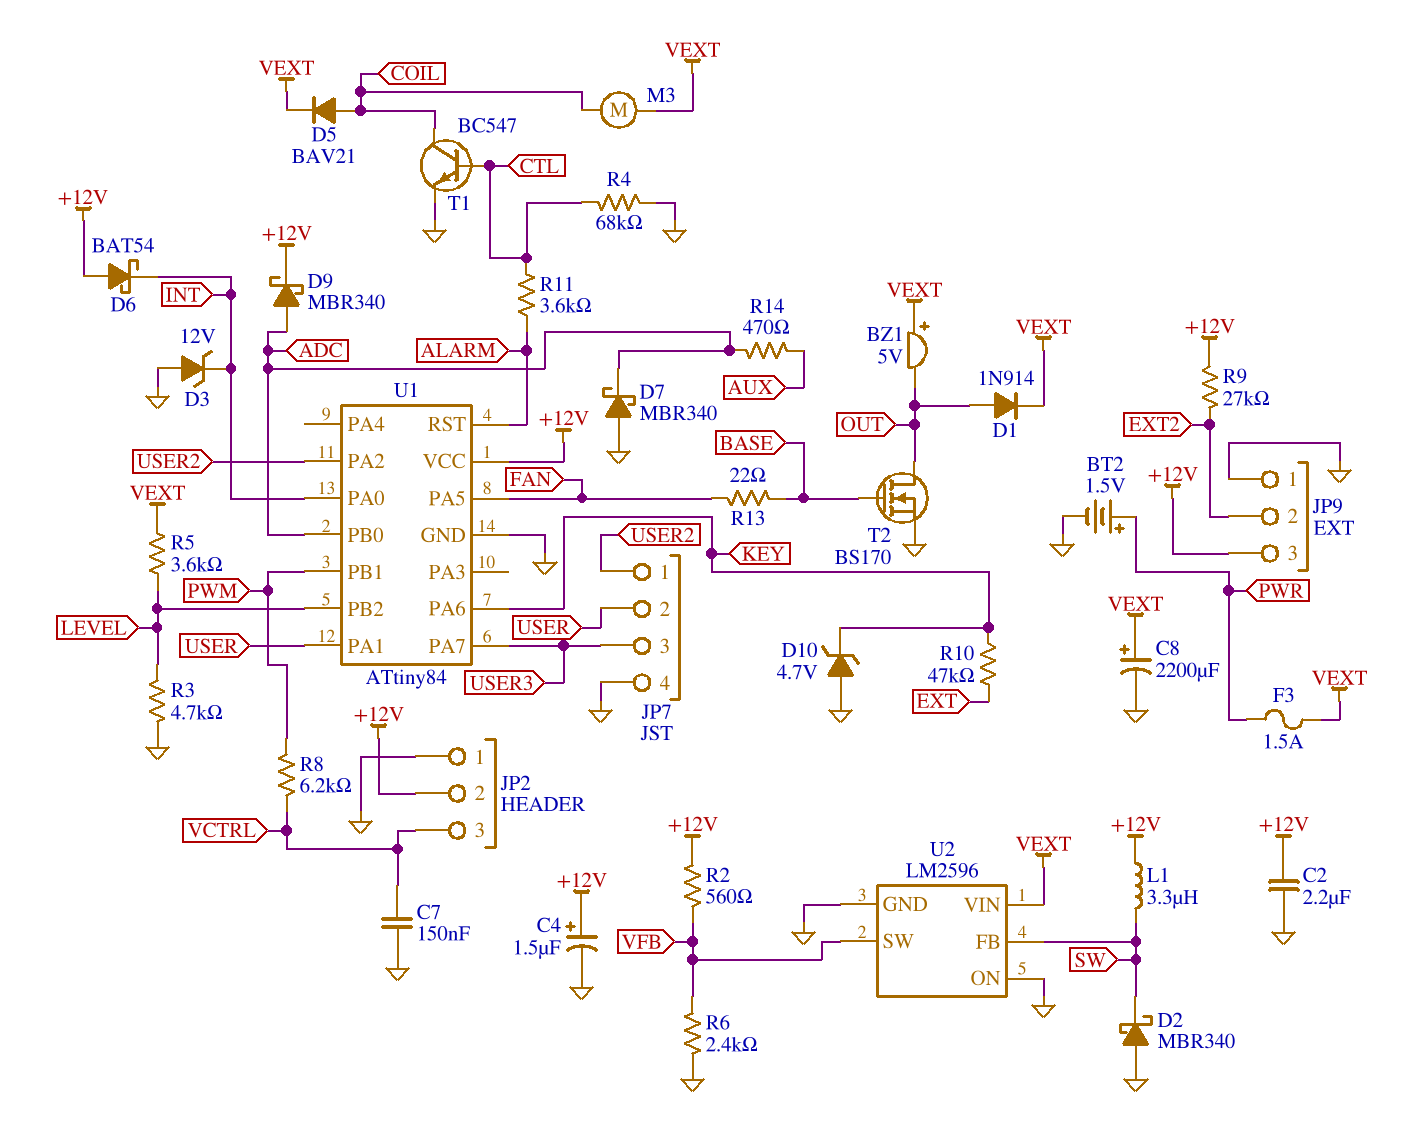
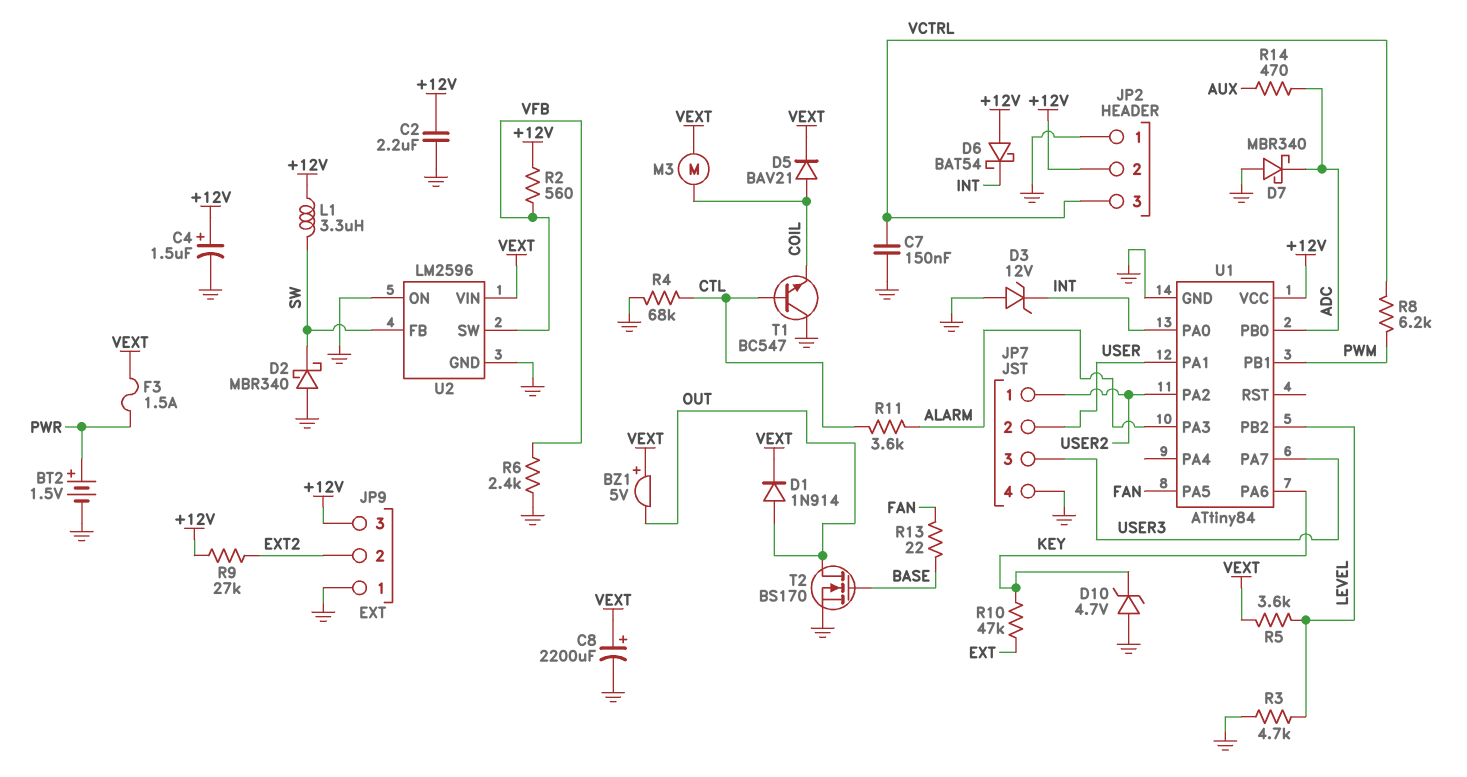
D9: schottky MBR340 (A ADC, K +12V) -> none
T1: NPN BC547 (B CTL, C COIL, E GND) -> NPN BC547 (B CTL, C GND, E COIL)
U1 pin PA3: none -> ALARM
U1 pin RST: ALARM -> none

